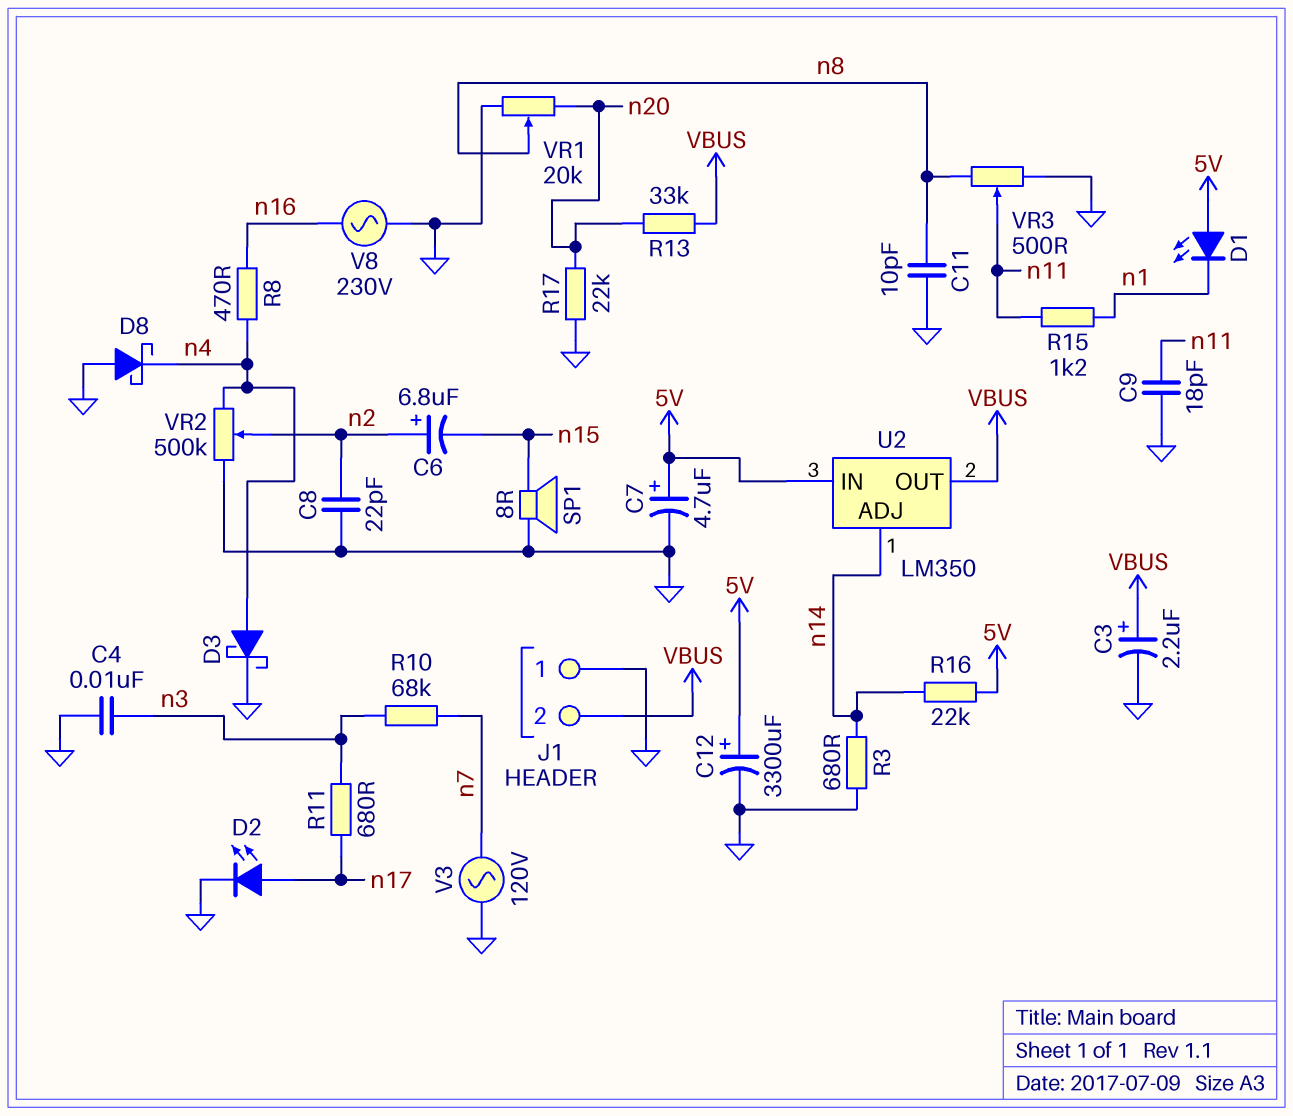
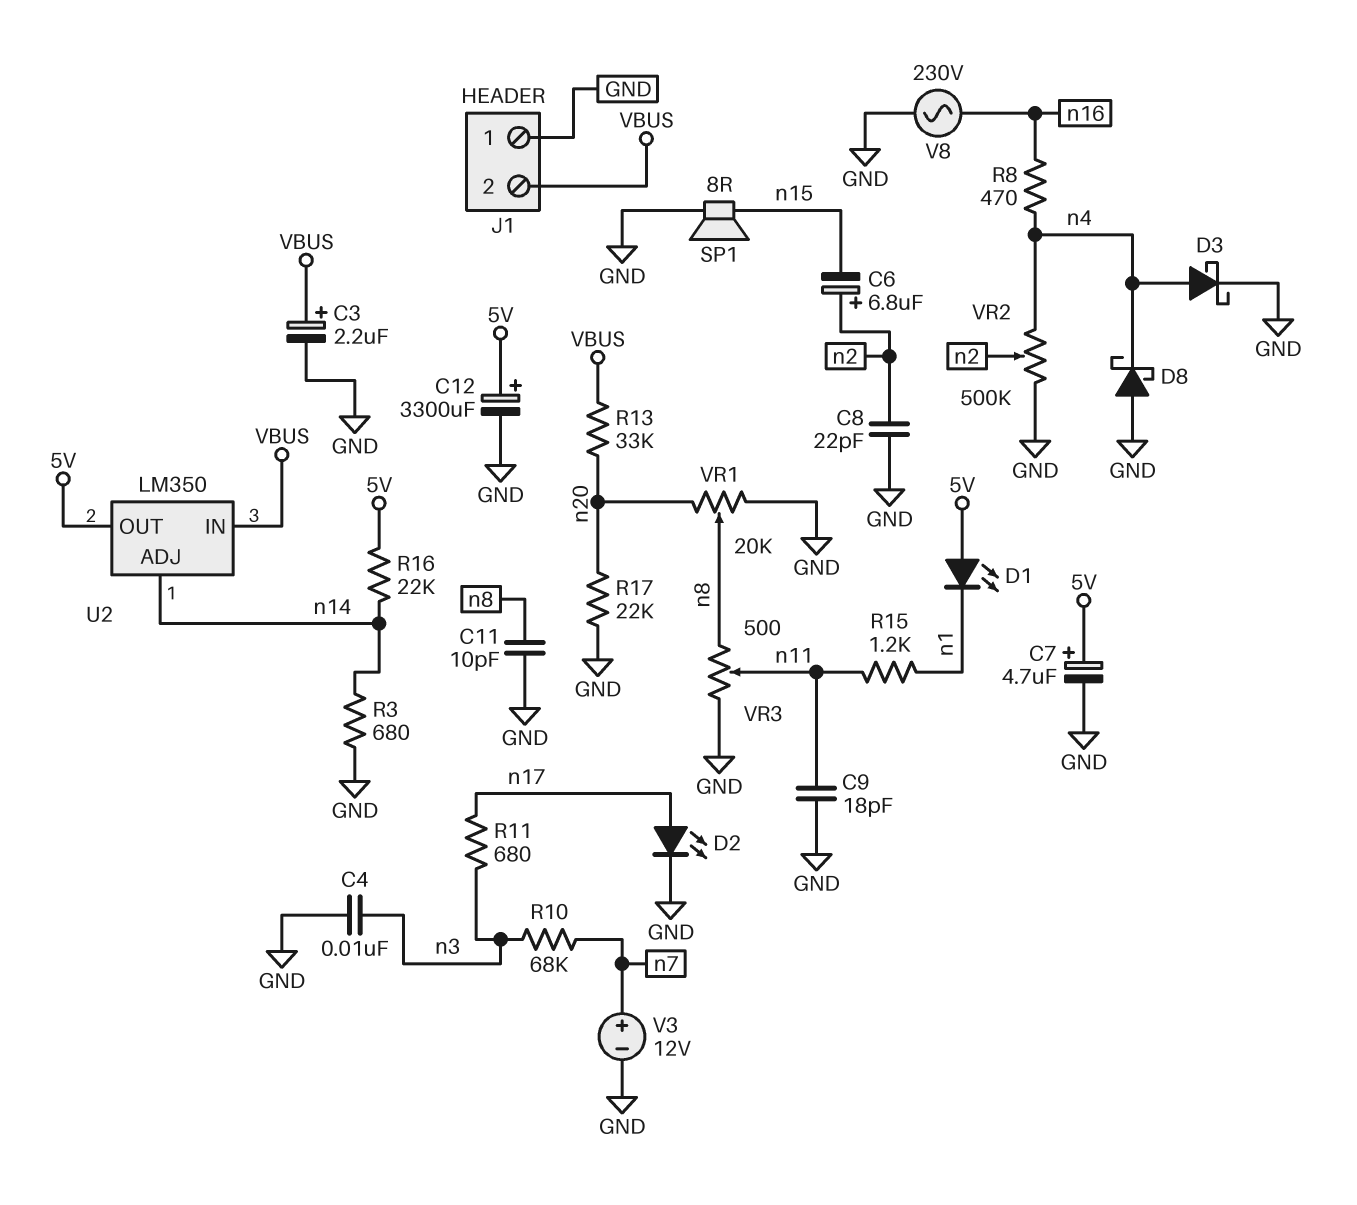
U2 pin IN: 5V -> VBUS
U2 pin OUT: VBUS -> 5V
V3: AC 120V (GND, n7) -> 12V (plus n7, minus GND)

